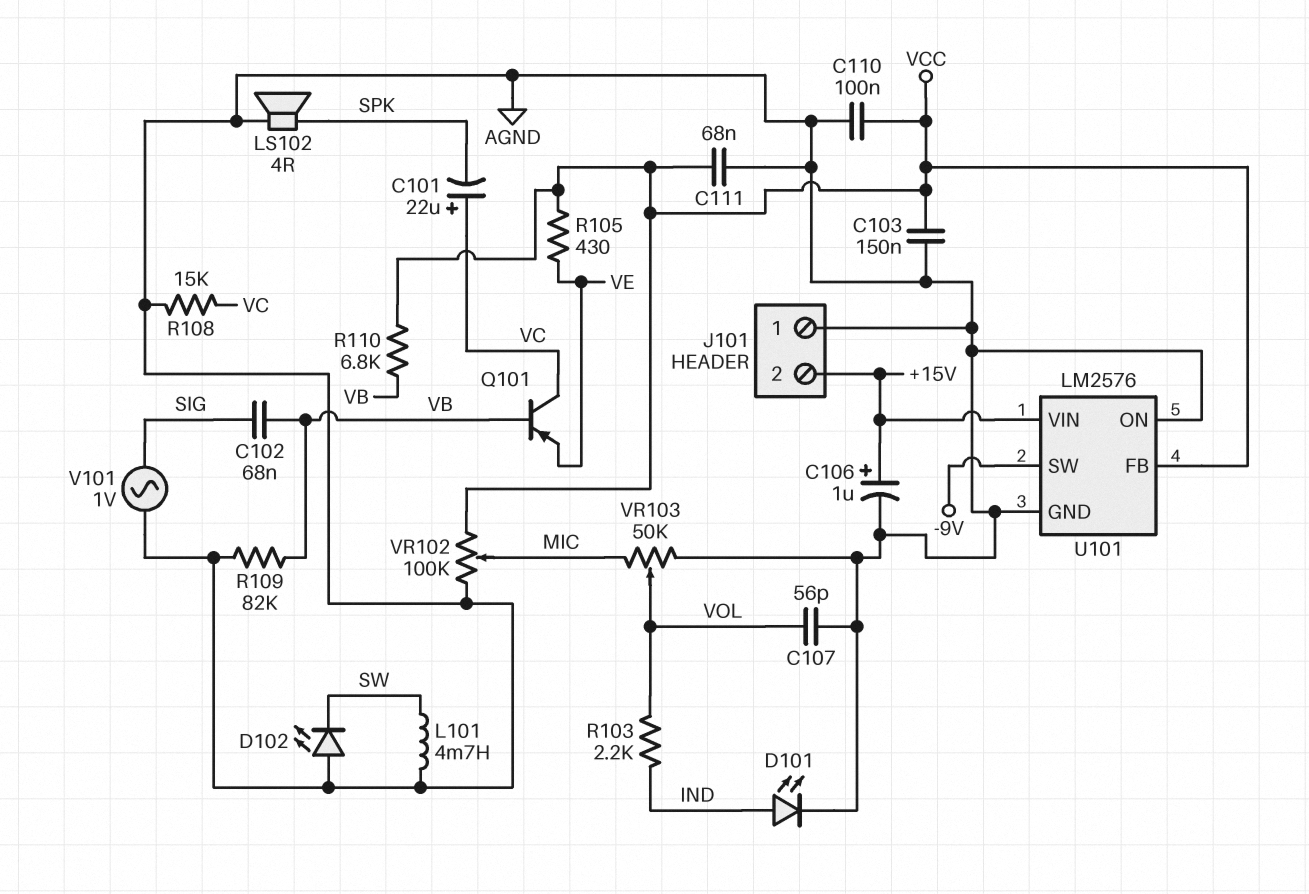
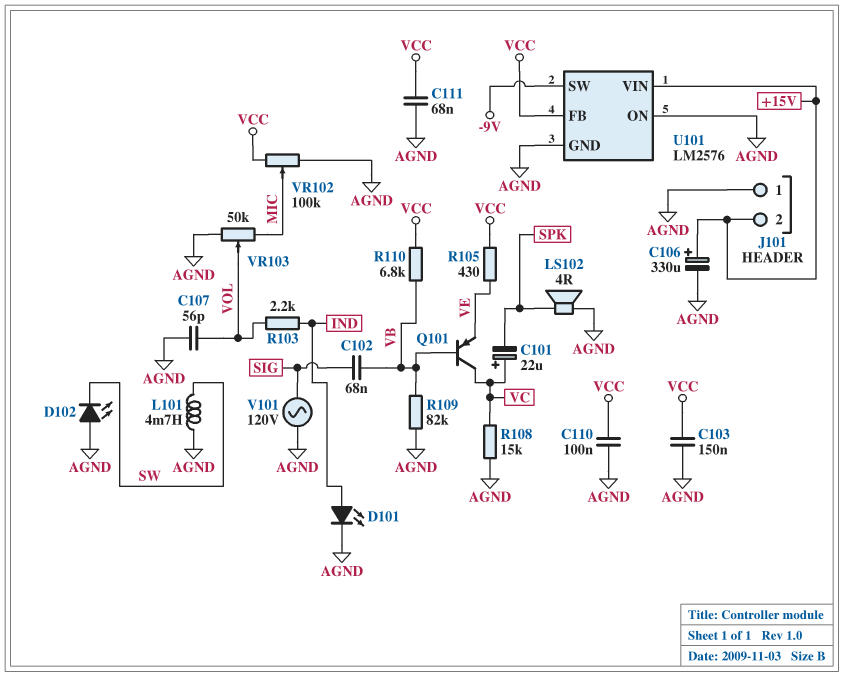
C106: 1uF (plus +15V, minus AGND) -> 330uF (plus +15V, minus AGND)
V101: AC 1V (AGND, SIG) -> AC 120V (AGND, SIG)

